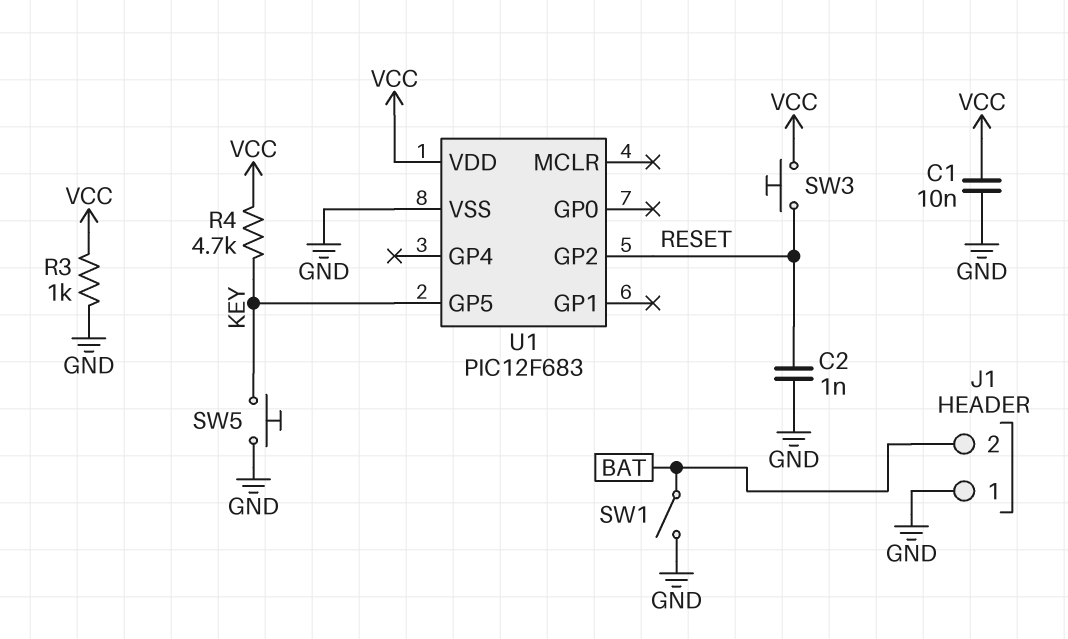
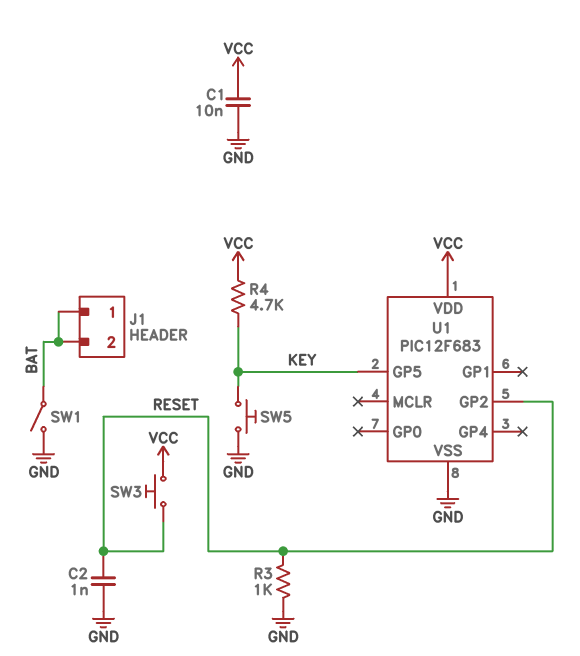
J1 pin 1: GND -> BAT
R3: 1k (GND, VCC) -> 1k (GND, RESET)

